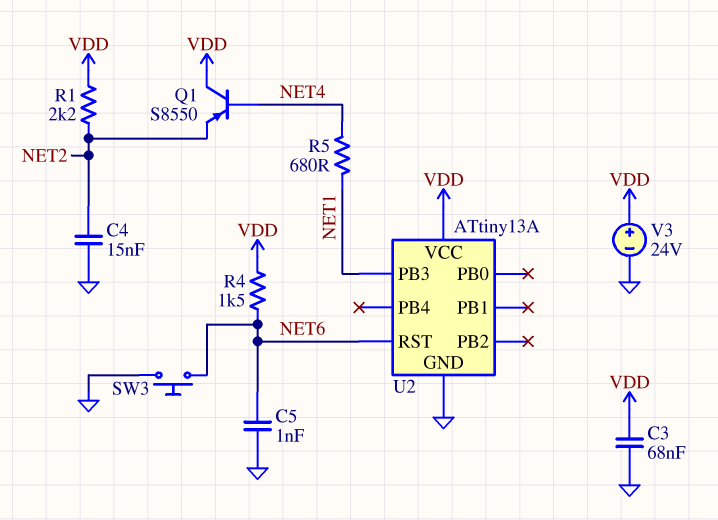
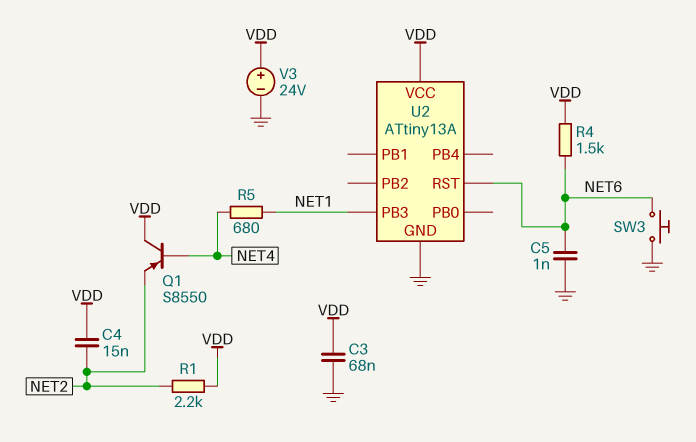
C4: 15nF (GND, NET2) -> 15nF (NET2, VDD)

